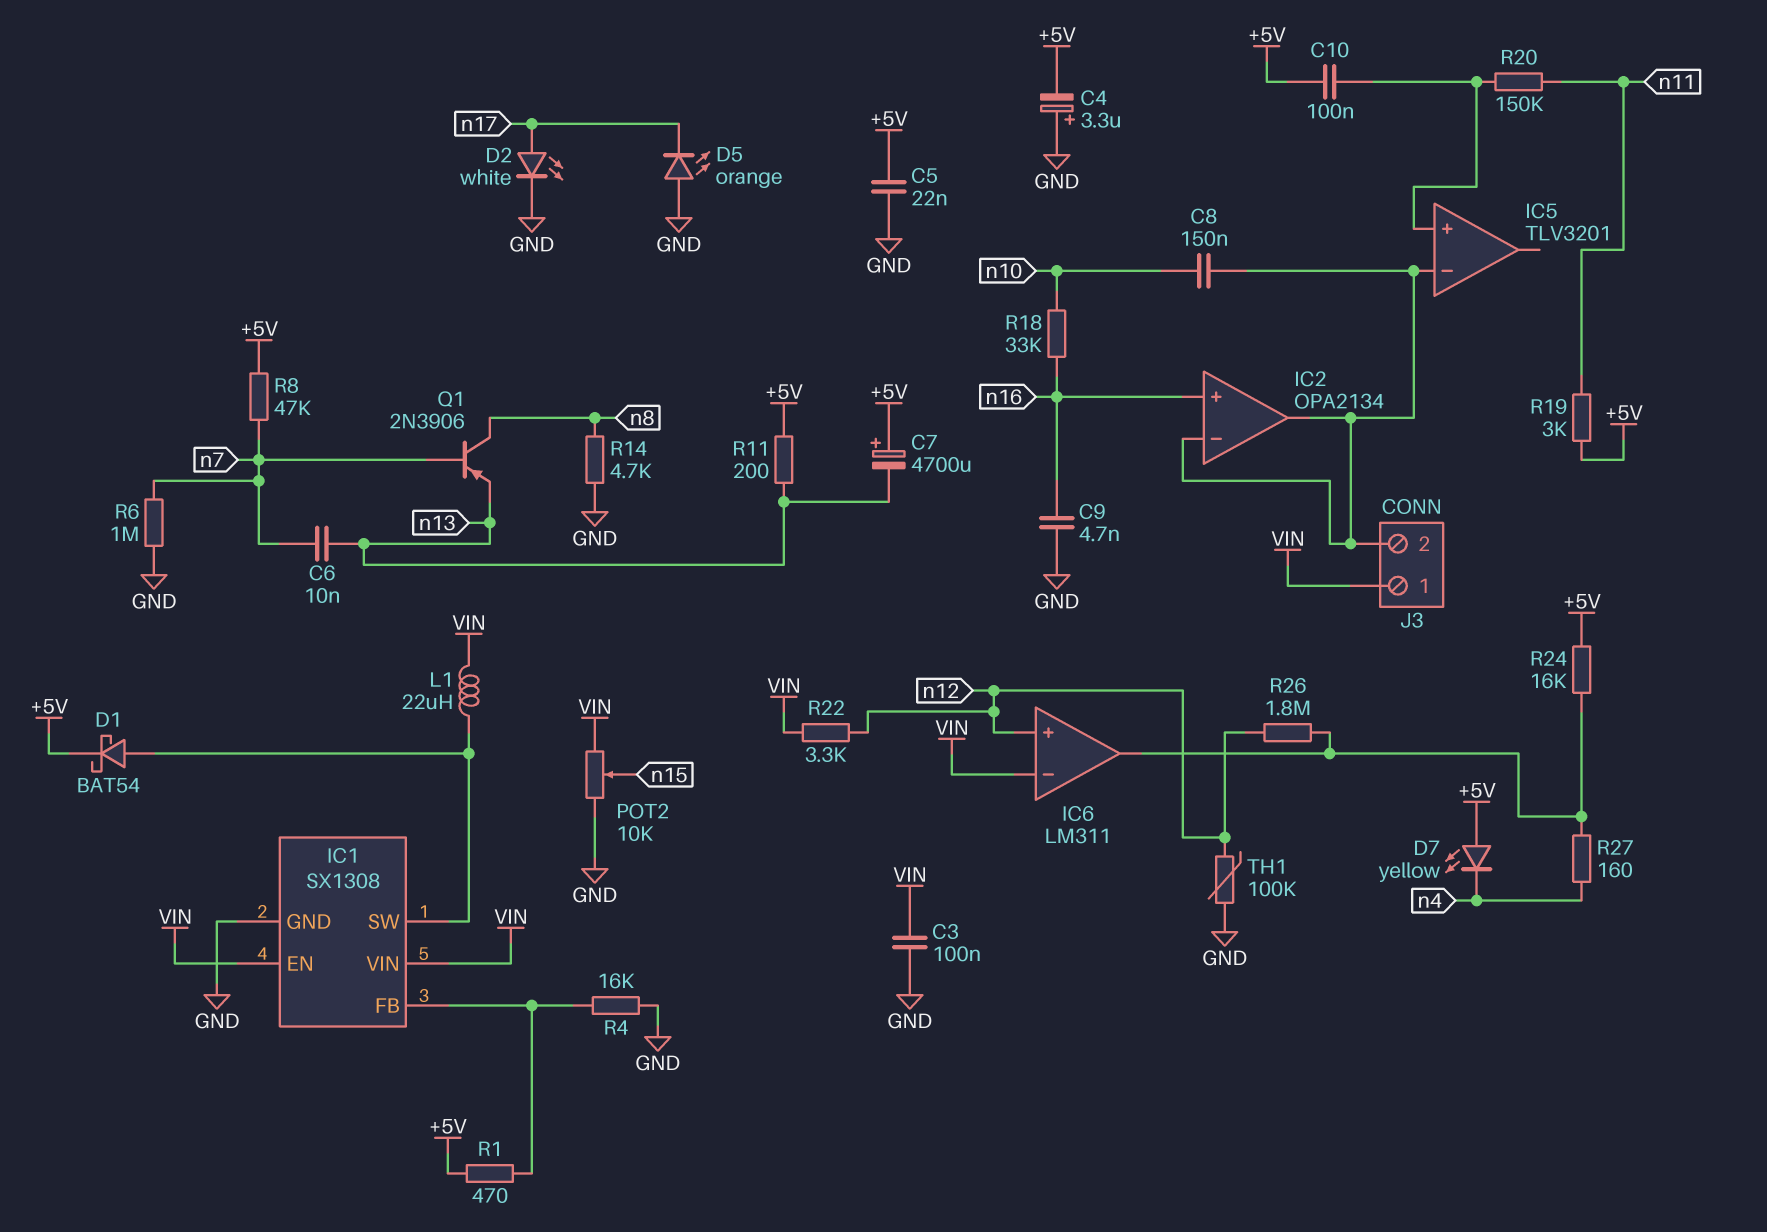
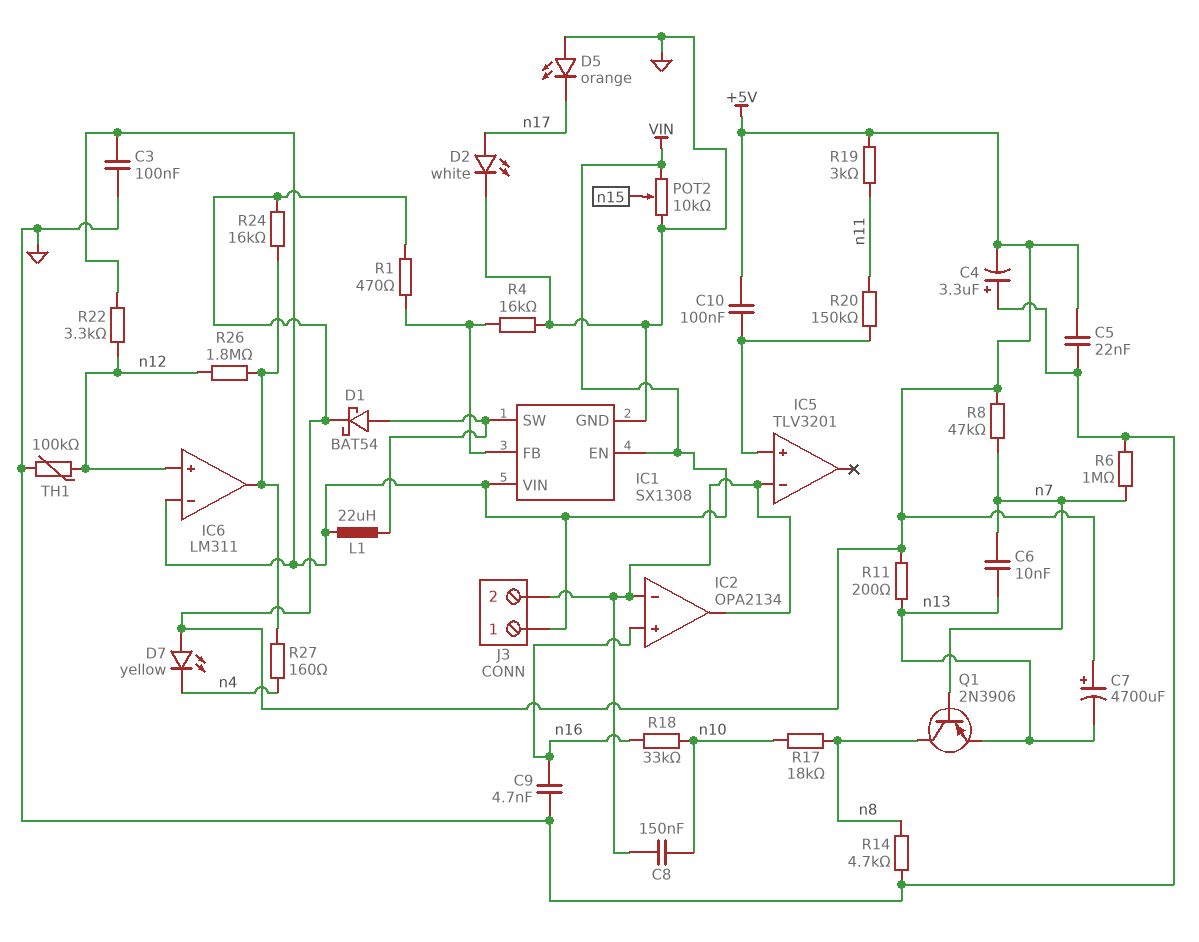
R17: none -> 18k (n8, n10)

